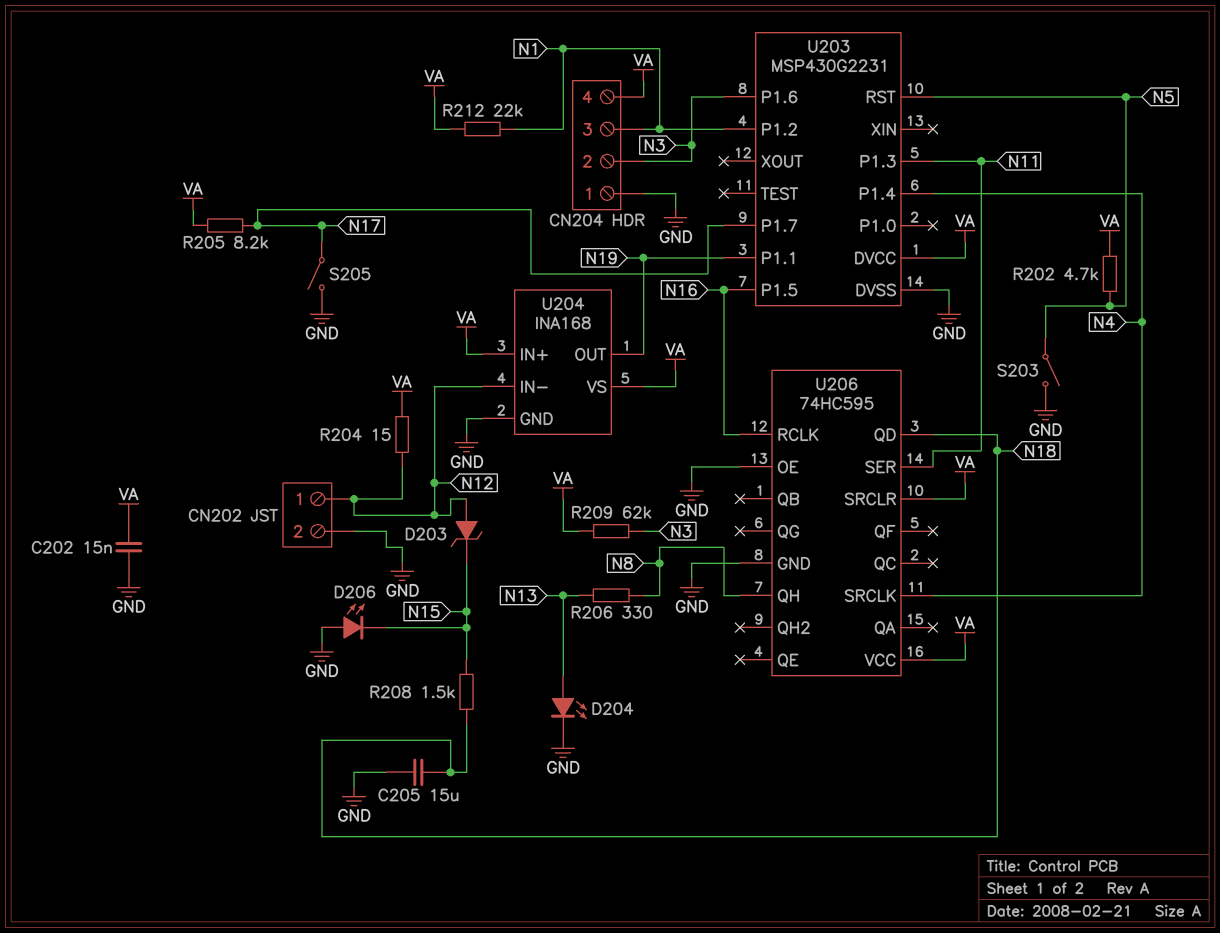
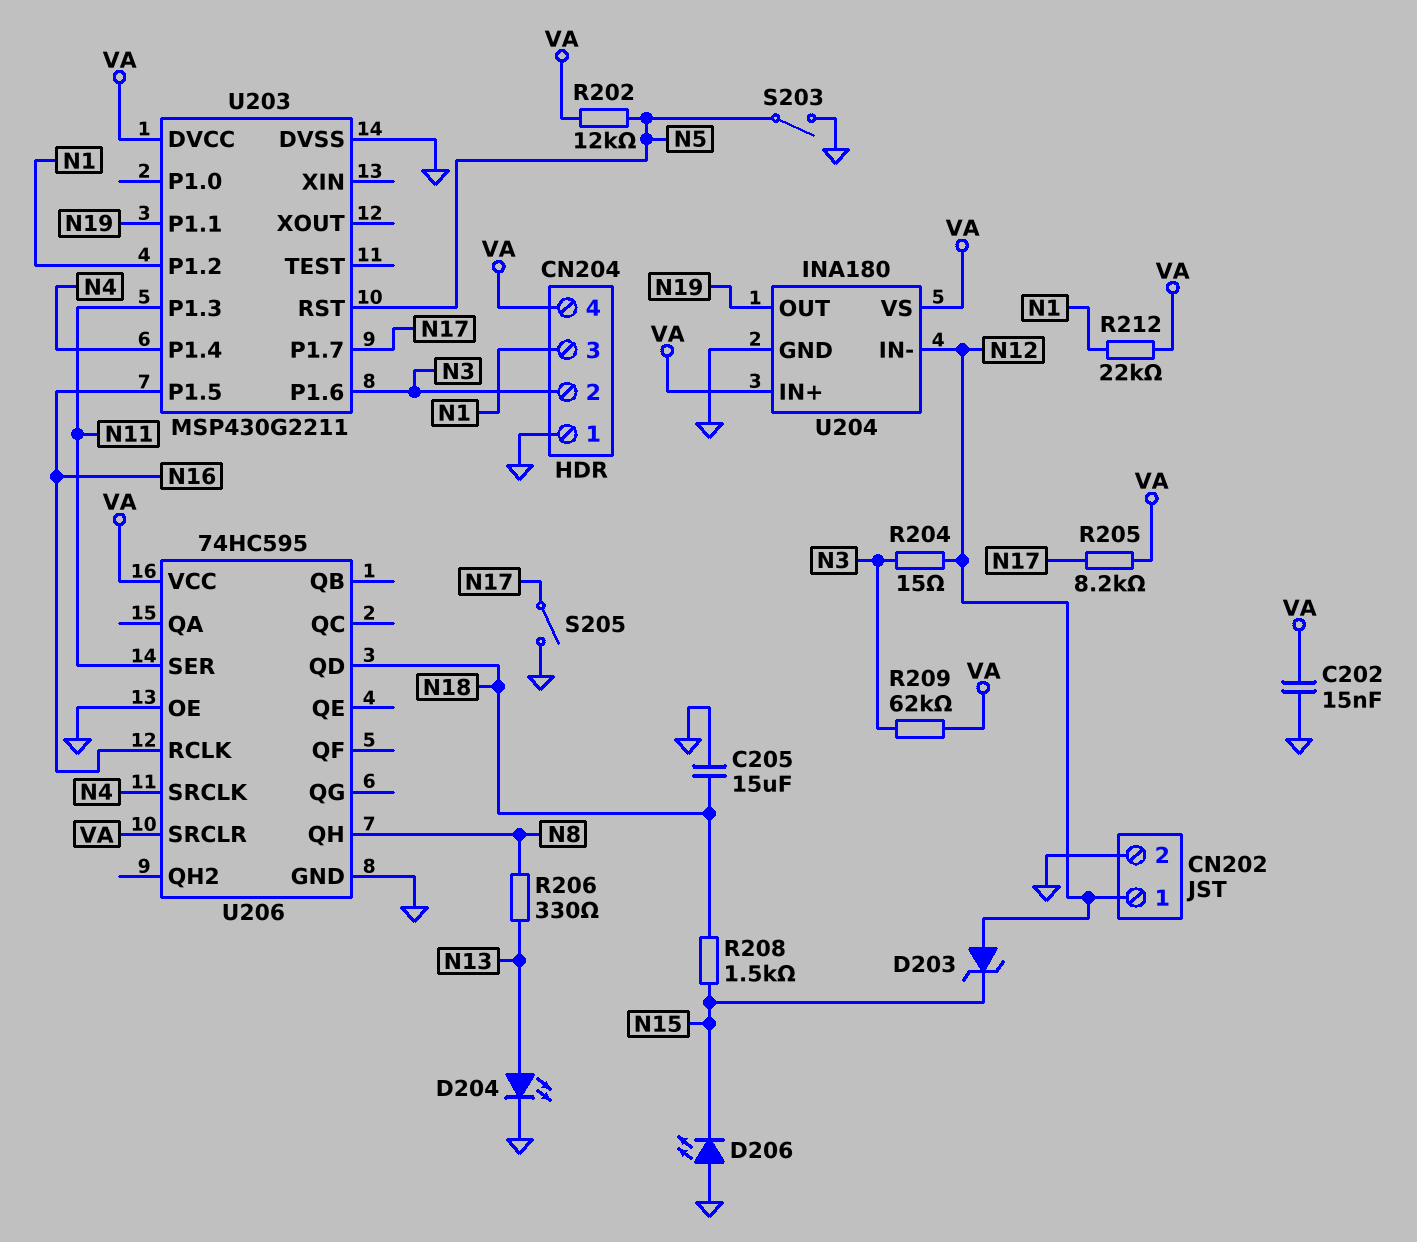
R202: 4.7k (N5, VA) -> 12k (N5, VA)
R204: 15 (N12, VA) -> 15 (N3, N12)
U203: MSP430G2231 -> MSP430G2211
U204: INA168 -> INA180

